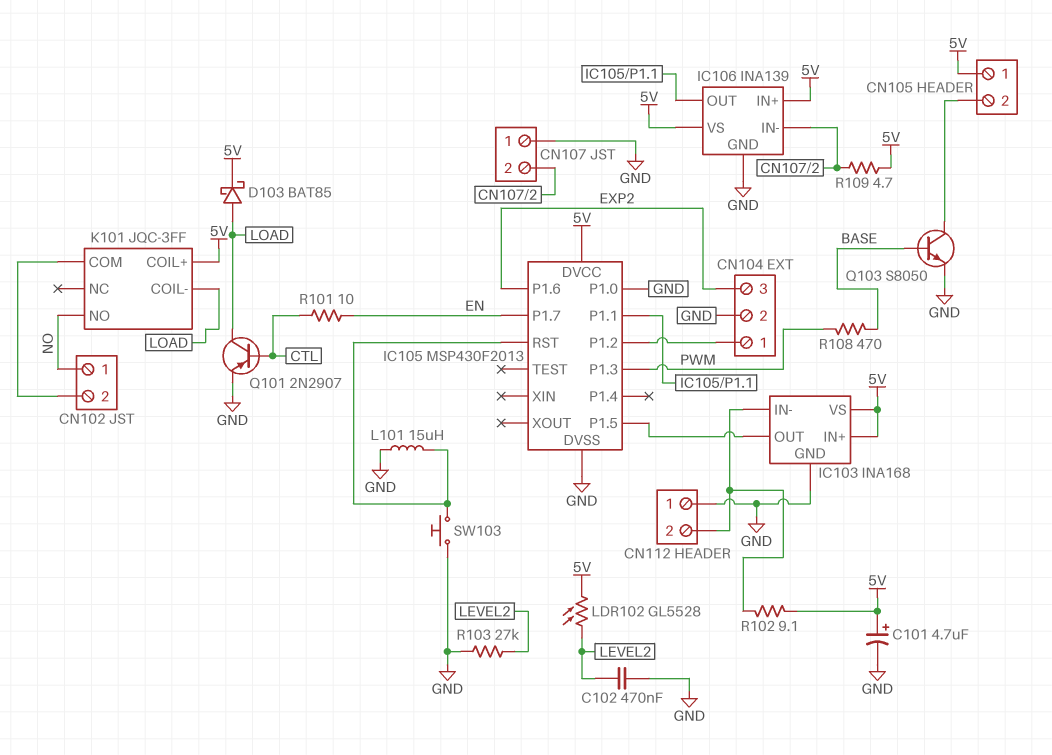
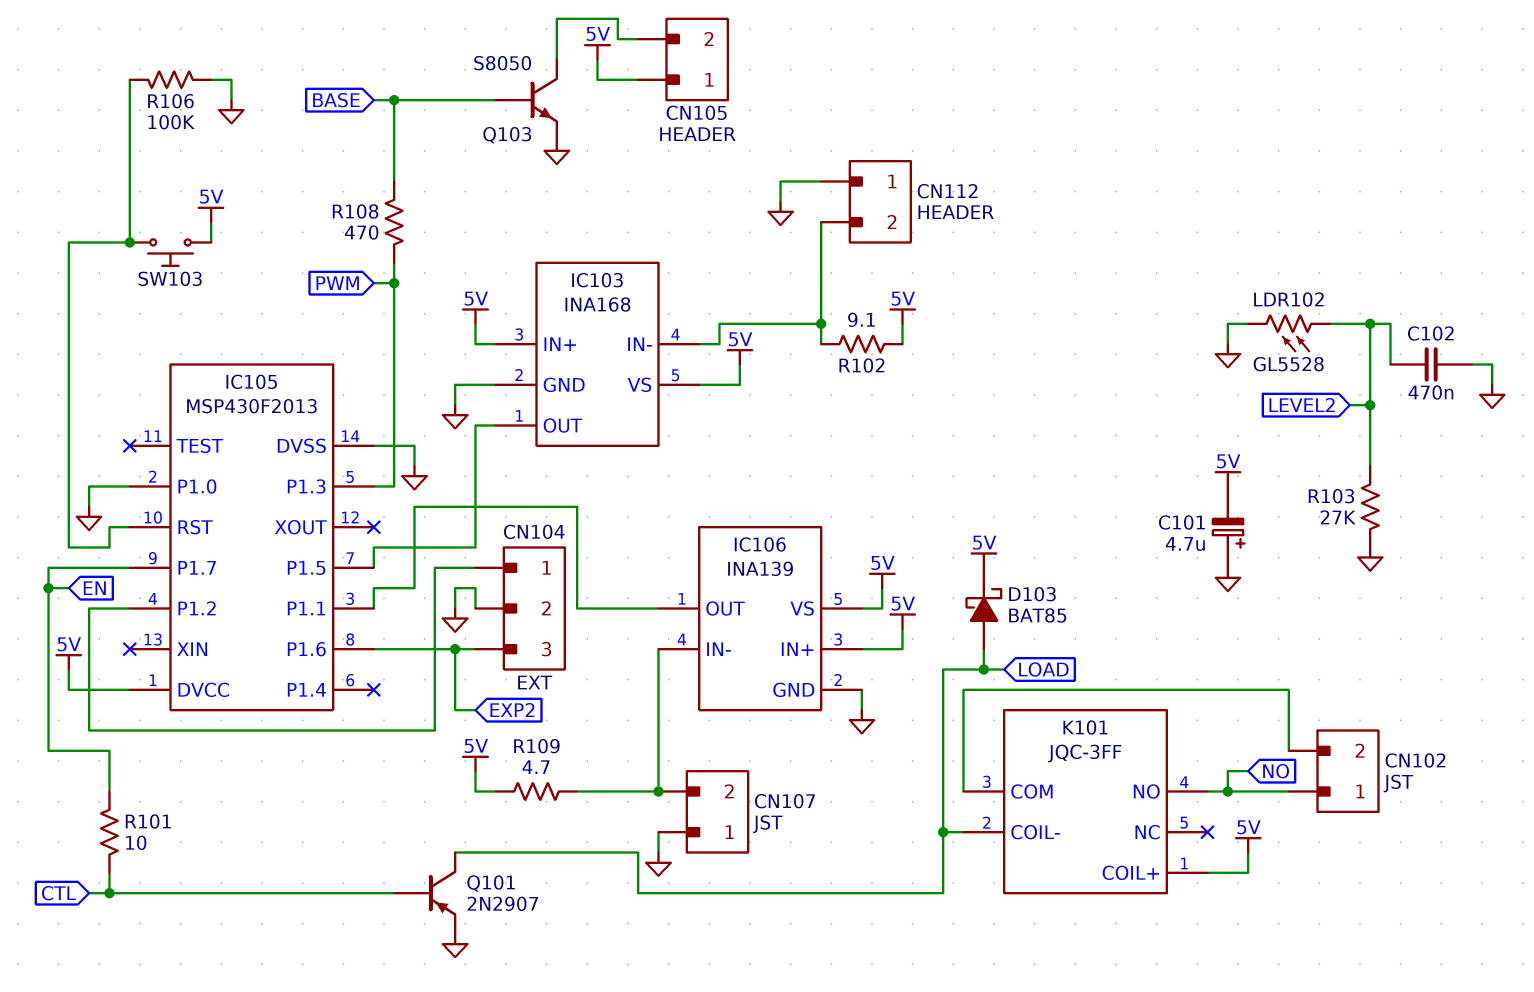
C101: 4.7uF (plus 5V, minus GND) -> 4.7uF (plus GND, minus 5V)
L101: 15uH (GND, IC105/RST) -> none
LDR102: GL5528 (5V, LEVEL2) -> GL5528 (GND, LEVEL2)
R106: none -> 100k (GND, IC105/RST)
SW103: button (GND, IC105/RST) -> button (5V, IC105/RST)

